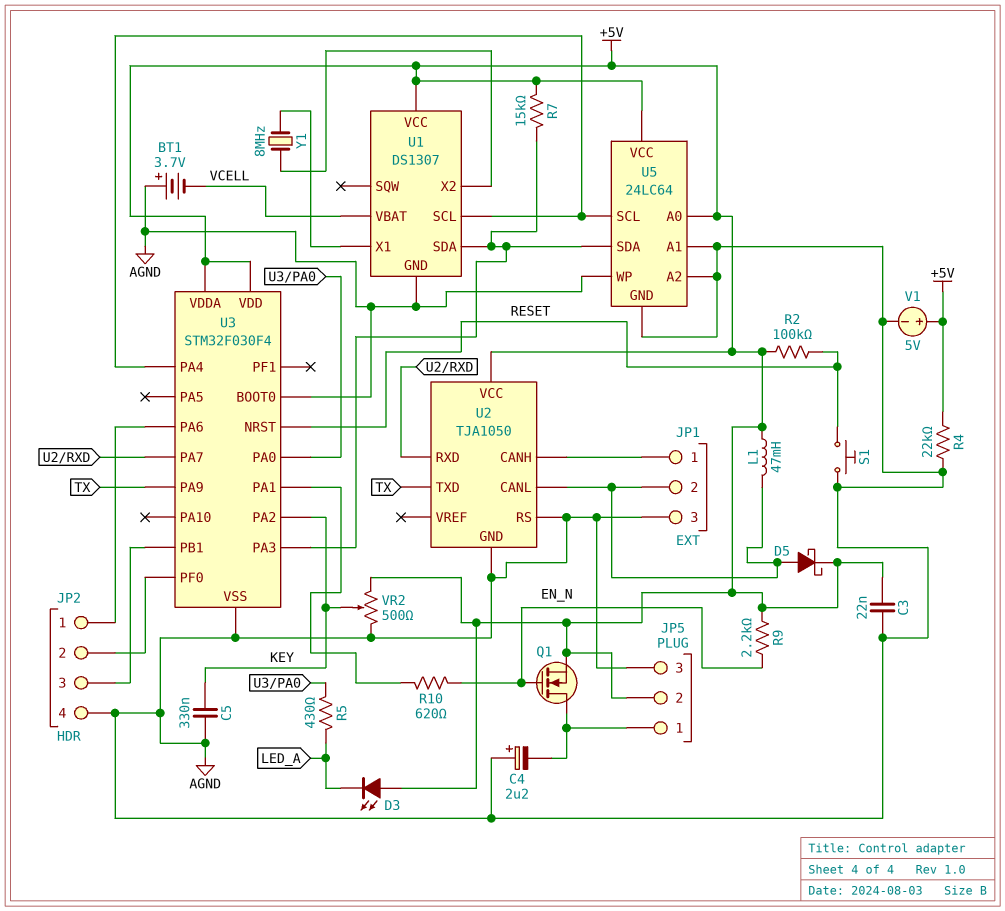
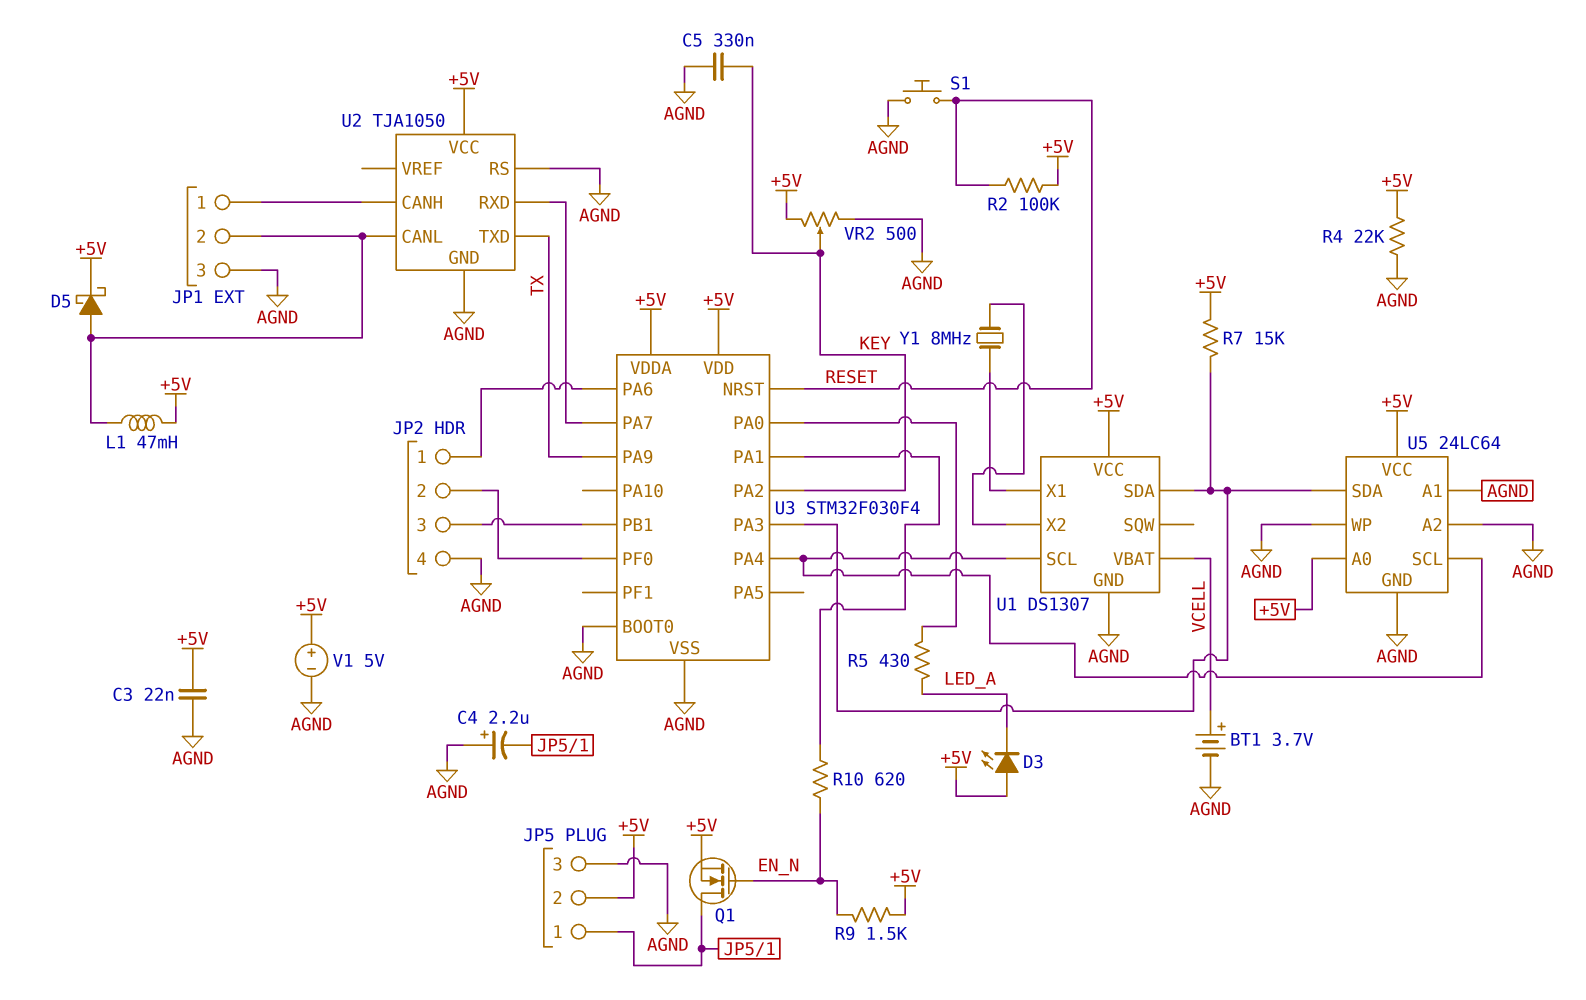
BT1: 3.7V (plus AGND, minus VCELL) -> 3.7V (plus VCELL, minus AGND)
R9: 2.2k (+5V, EN_N) -> 1.5k (+5V, EN_N)

